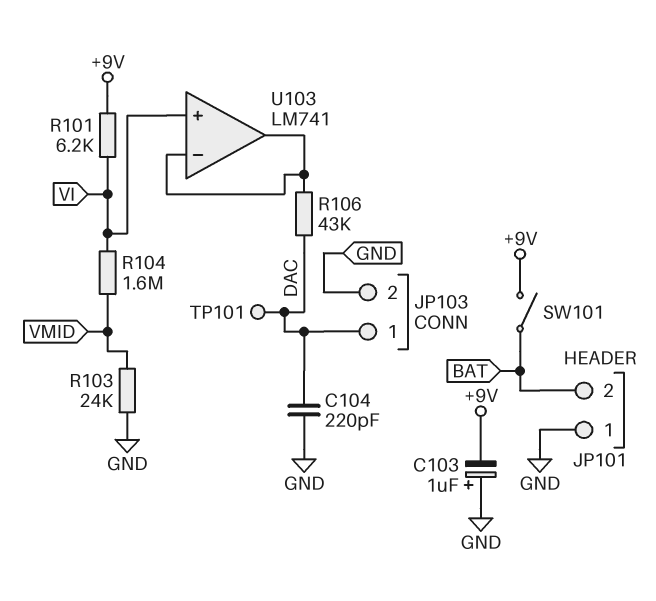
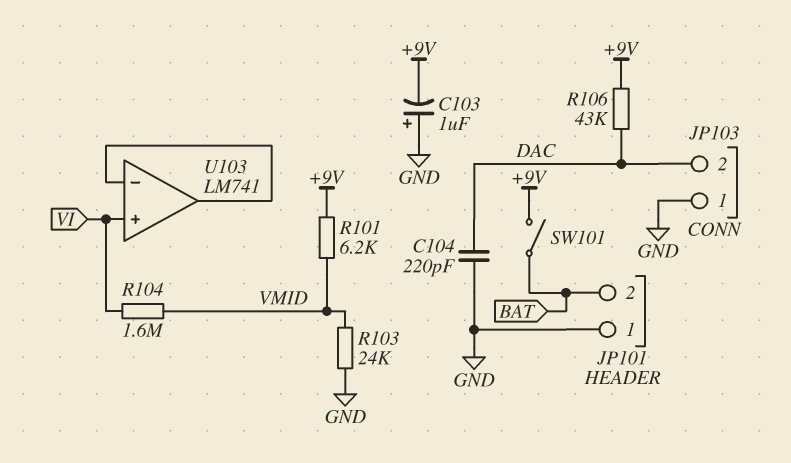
JP103 pin 1: DAC -> GND
JP103 pin 2: GND -> DAC
R101: 6.2k (+9V, VI) -> 6.2k (+9V, VMID)
R106: 43k (DAC, U103/in-) -> 43k (+9V, DAC)
TP101: test point (DAC) -> none

